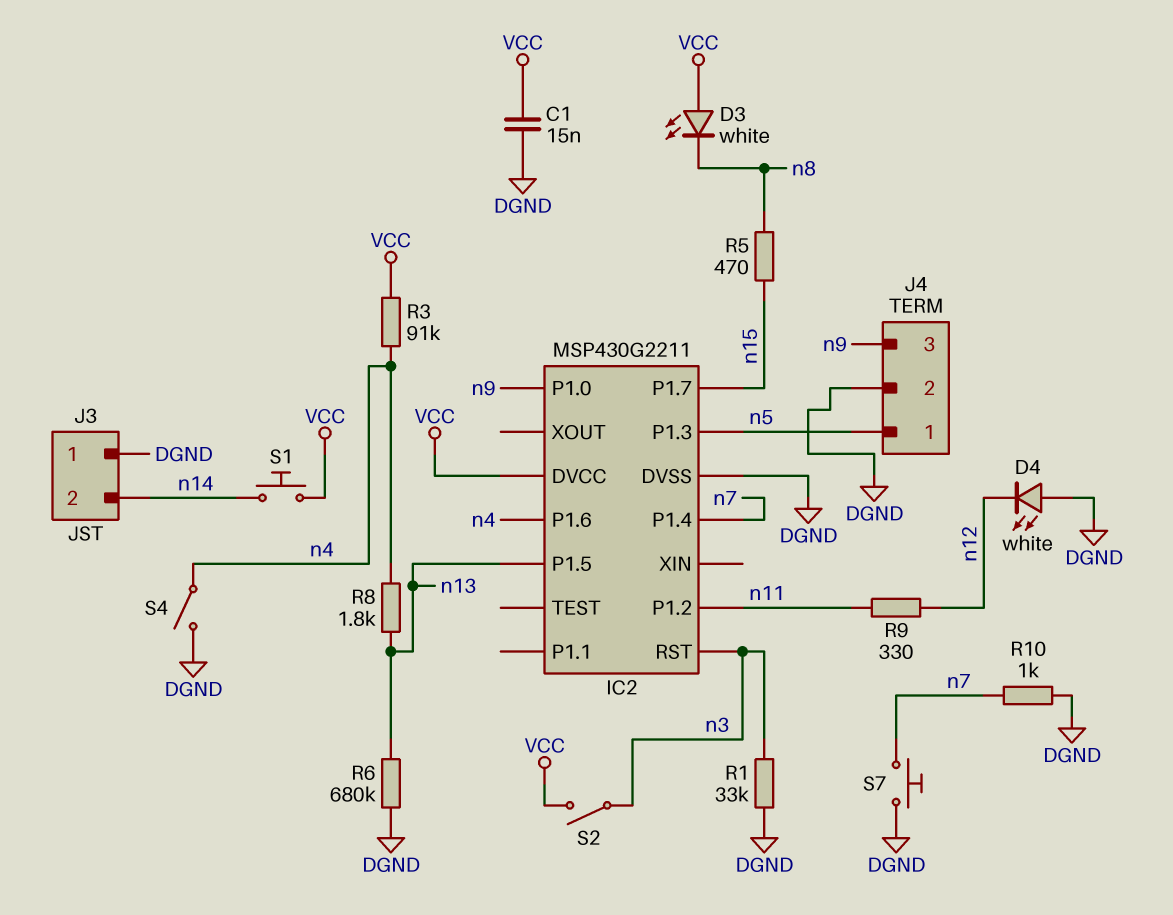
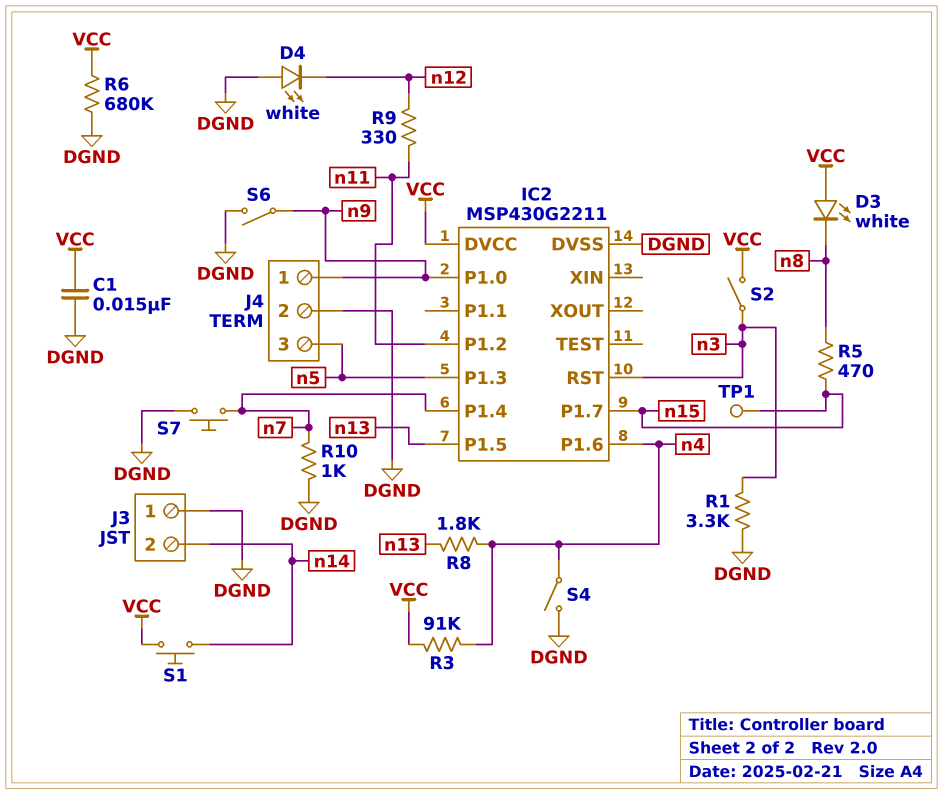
J4 pin 1: n5 -> n9
J4 pin 3: n9 -> n5
R1: 33k (DGND, n3) -> 3.3k (DGND, n3)
R6: 680k (DGND, n13) -> 680k (DGND, VCC)
S6: none -> switch (DGND, n9)
TP1: none -> test point (n15)

